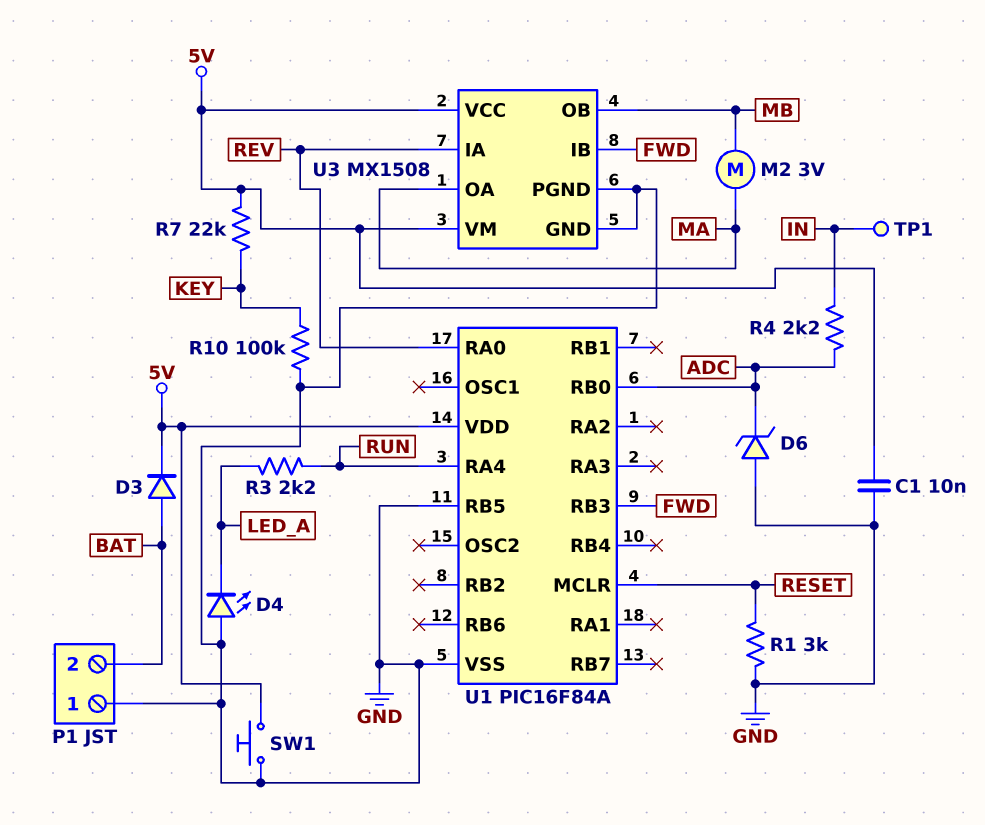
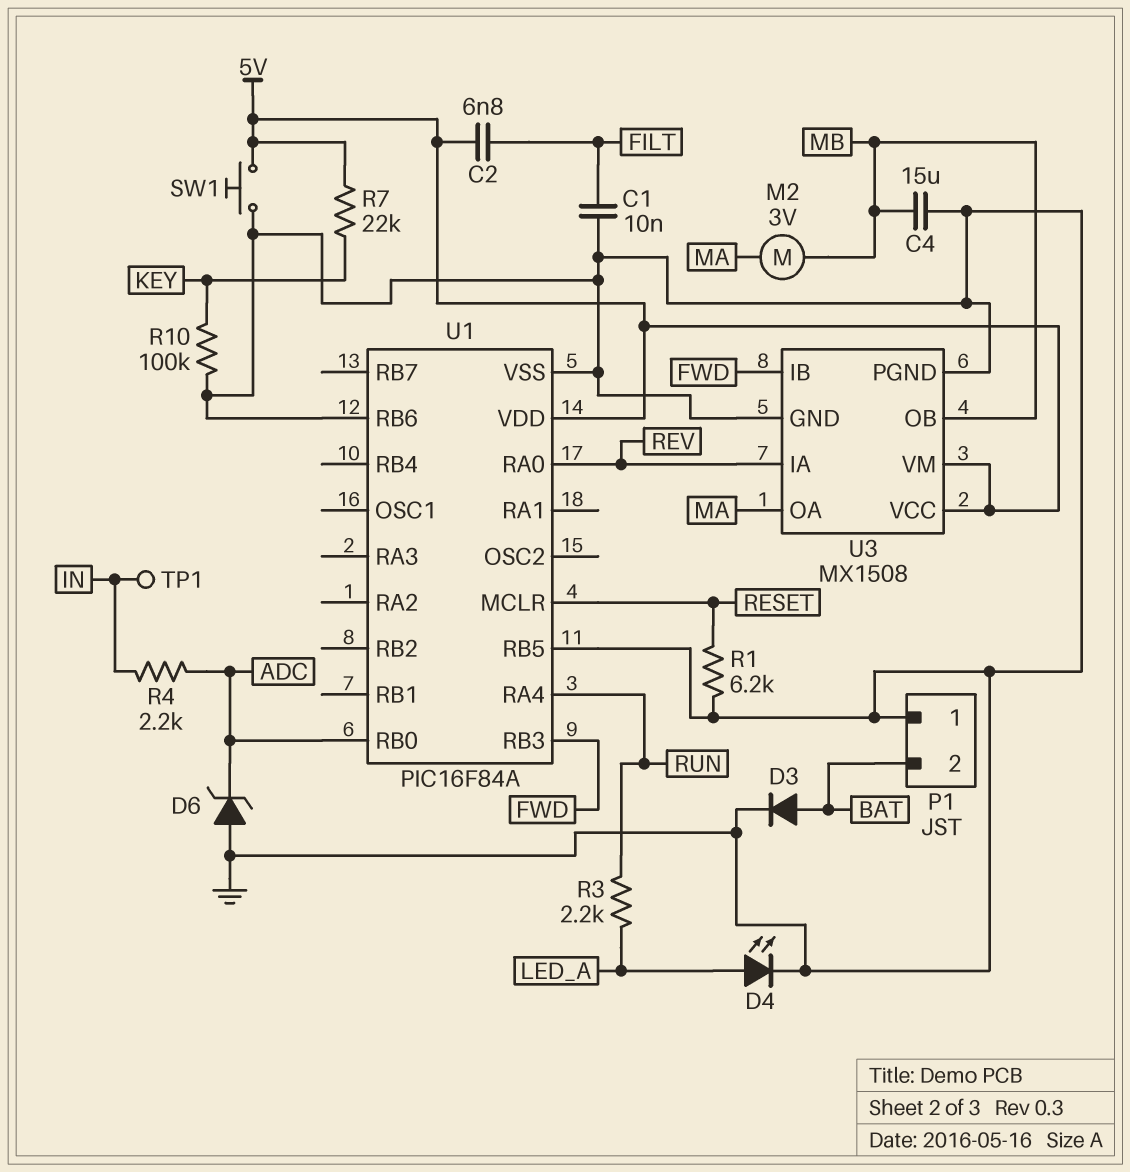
C1: 10nF (5V, GND) -> 10nF (FILT, GND)
C2: none -> 6.8nF (5V, FILT)
C4: none -> 15uF (GND, MB)
D3: diode (A BAT, K 5V) -> diode (A BAT, K GND)
D4: LED (A GND, K LED_A) -> LED (A LED_A, K GND)
R1: 3k (GND, RESET) -> 6.2k (GND, RESET)
U1 pin RB6: none -> GND

